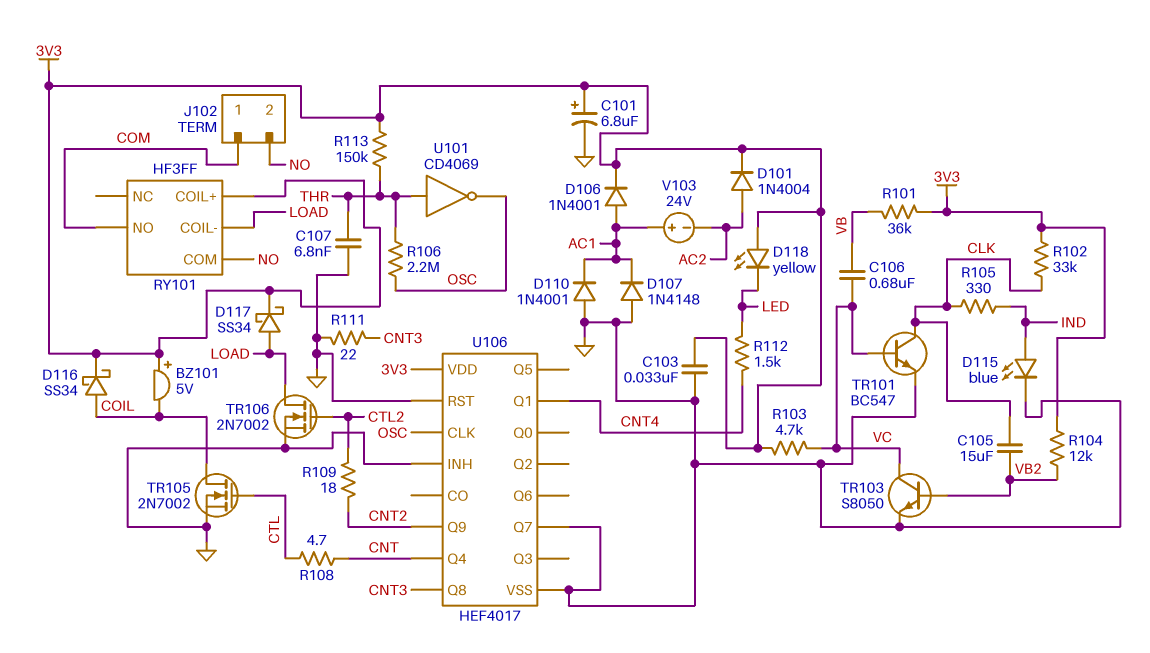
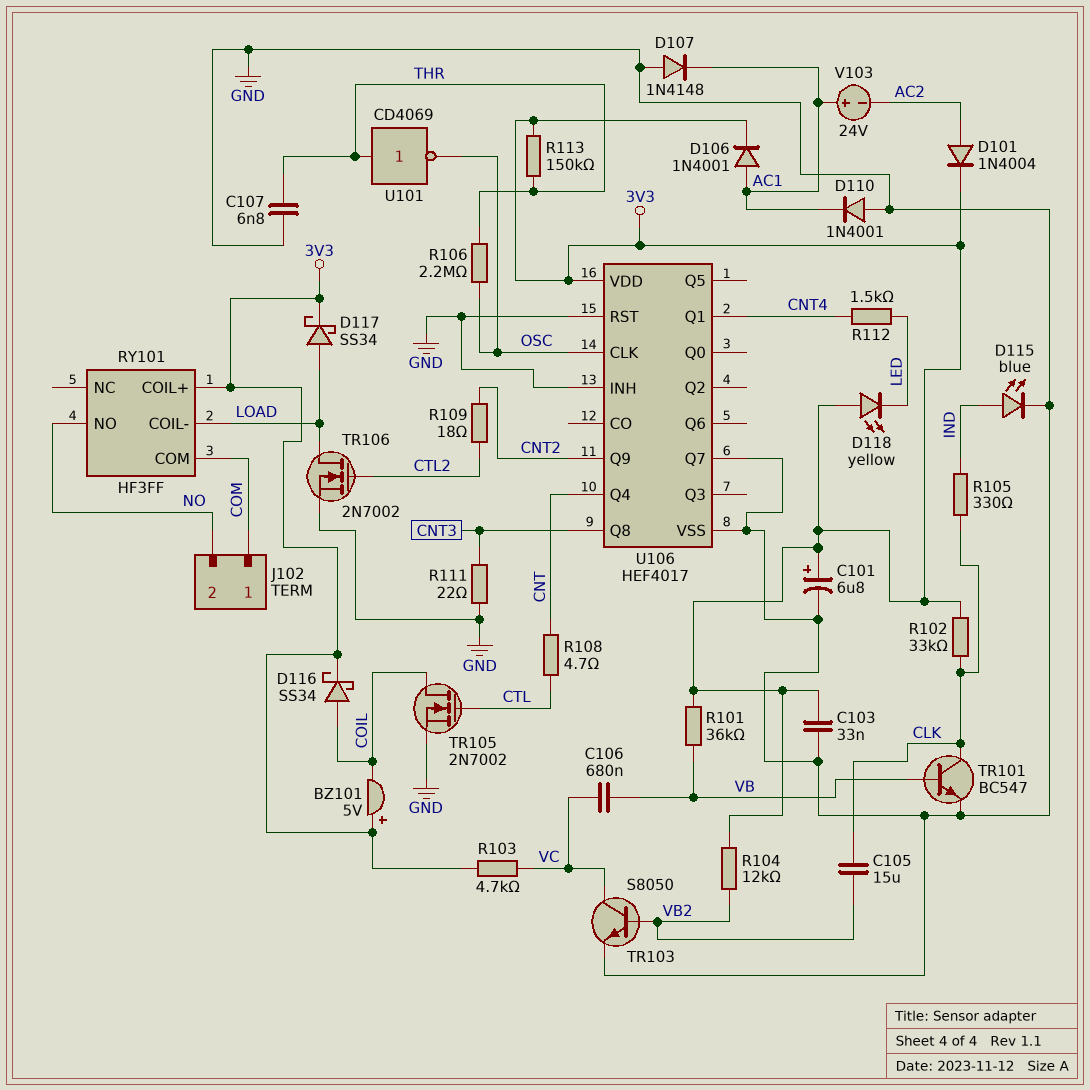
RY101 pin COM: NO -> COM
RY101 pin NO: COM -> NO
TR101: NPN BC547 (B VC, C CLK, E GND) -> NPN BC547 (B VB, C CLK, E GND)

